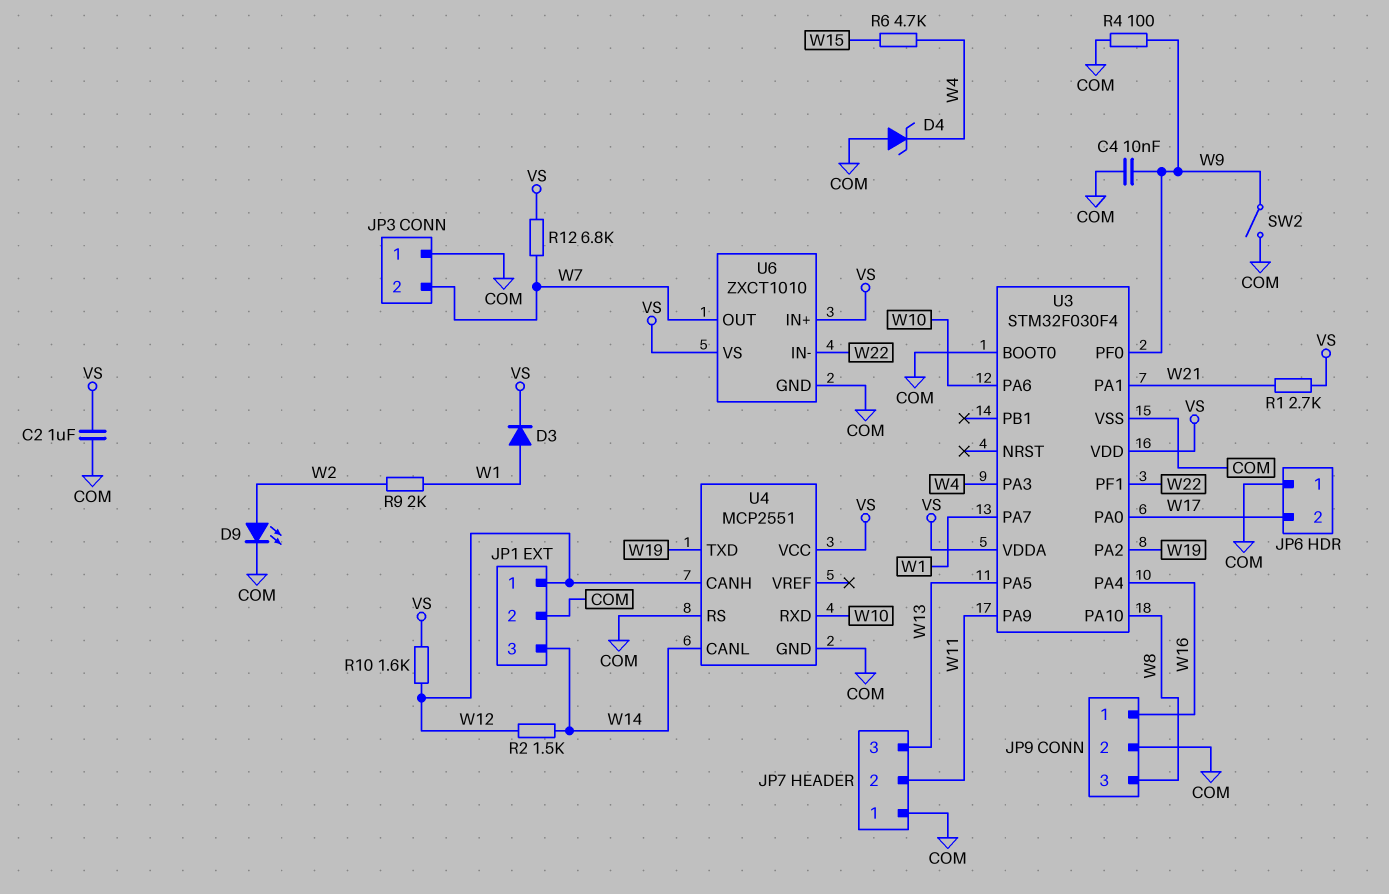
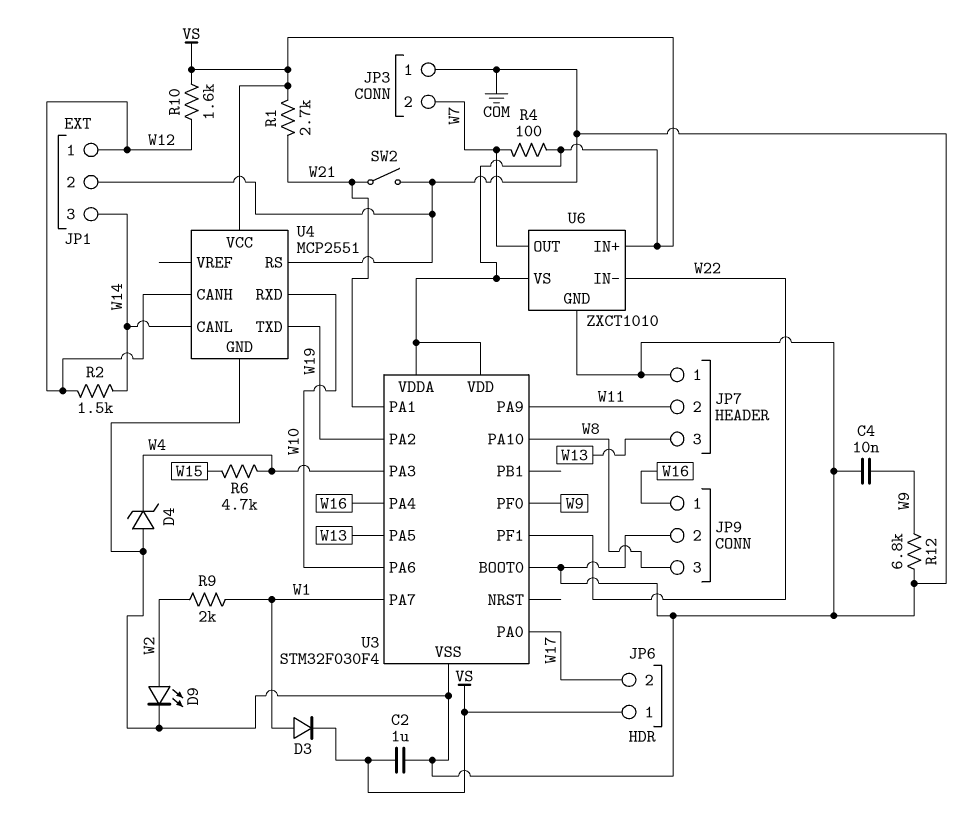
JP6 pin 1: COM -> VS
R4: 100 (COM, W9) -> 100 (VS, W7)
R12: 6.8k (VS, W7) -> 6.8k (COM, W9)
SW2: switch (COM, W9) -> switch (COM, W21)

